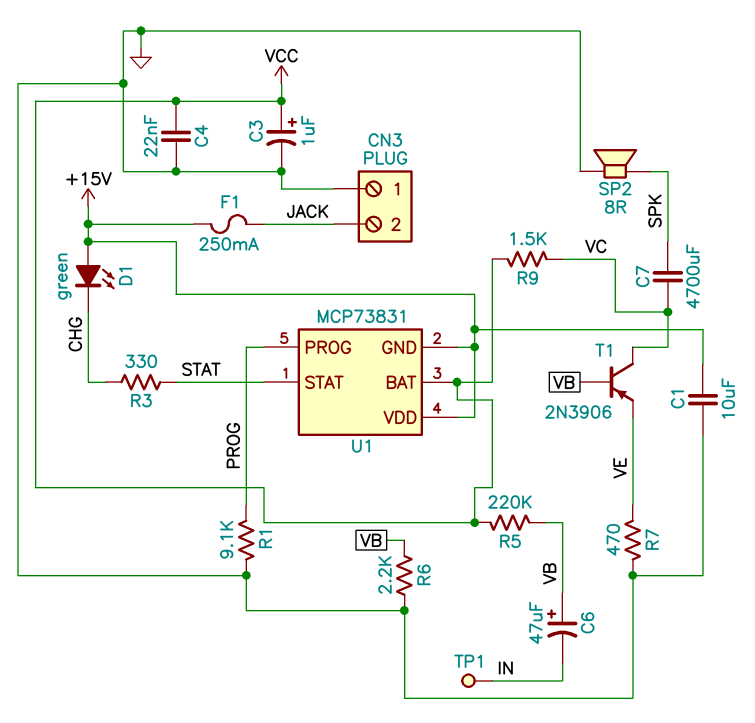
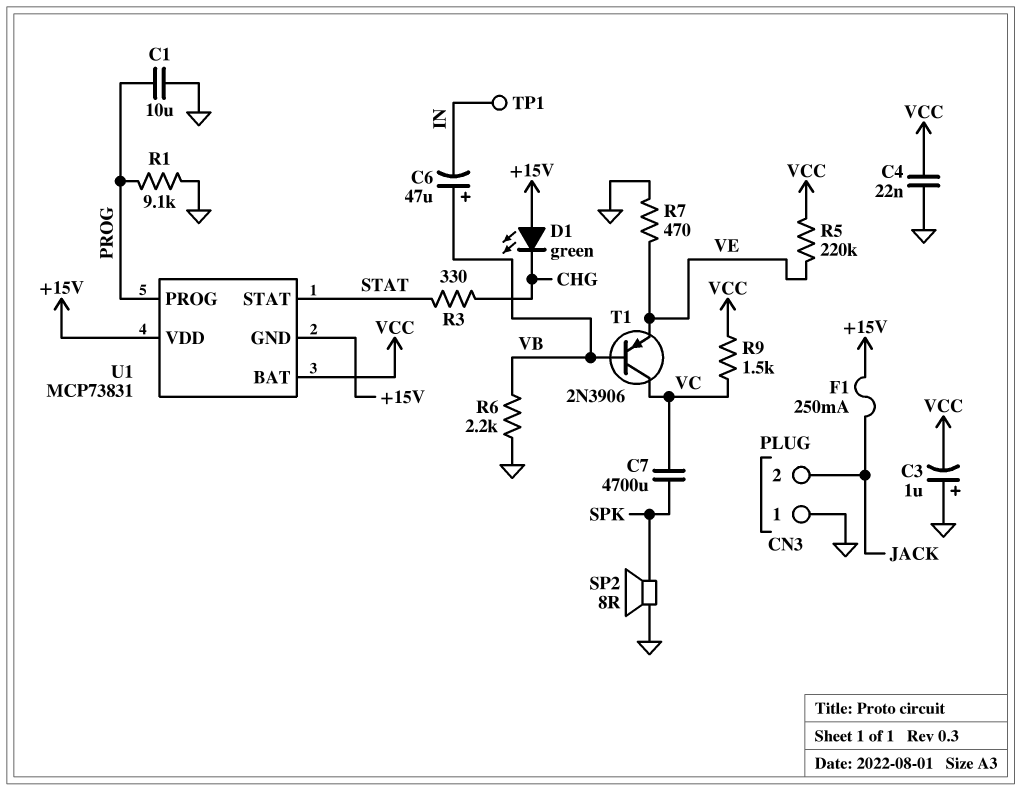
C1: 10uF (+15V, GND) -> 10uF (GND, PROG)
C3: 1uF (plus VCC, minus GND) -> 1uF (plus GND, minus VCC)
R5: 220k (VB, VCC) -> 220k (VCC, VE)

